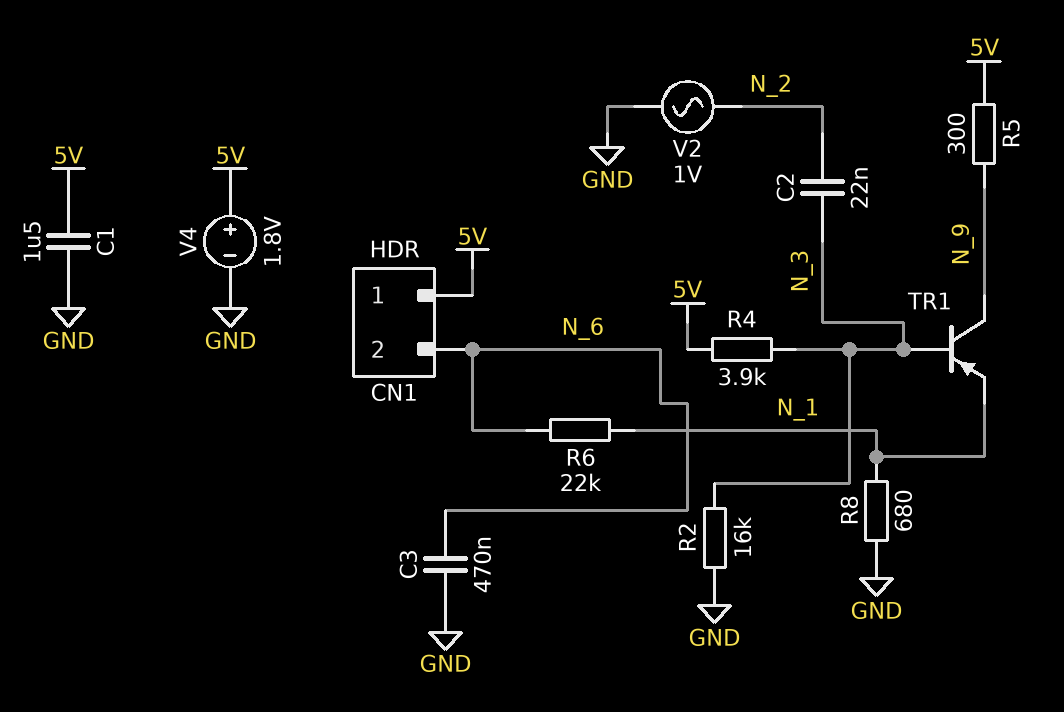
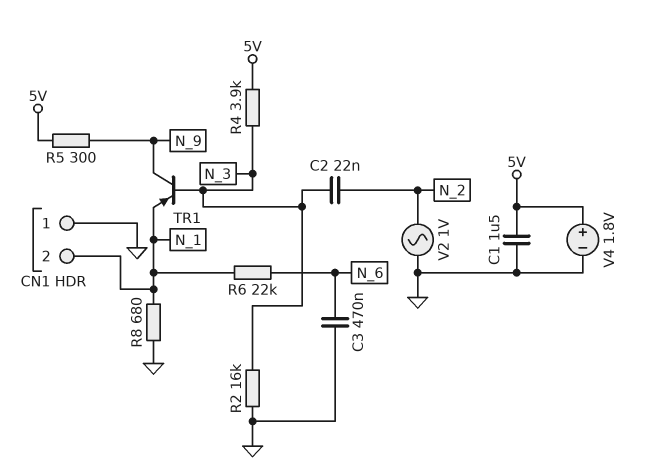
CN1 pin 1: 5V -> GND
CN1 pin 2: N_6 -> N_1

